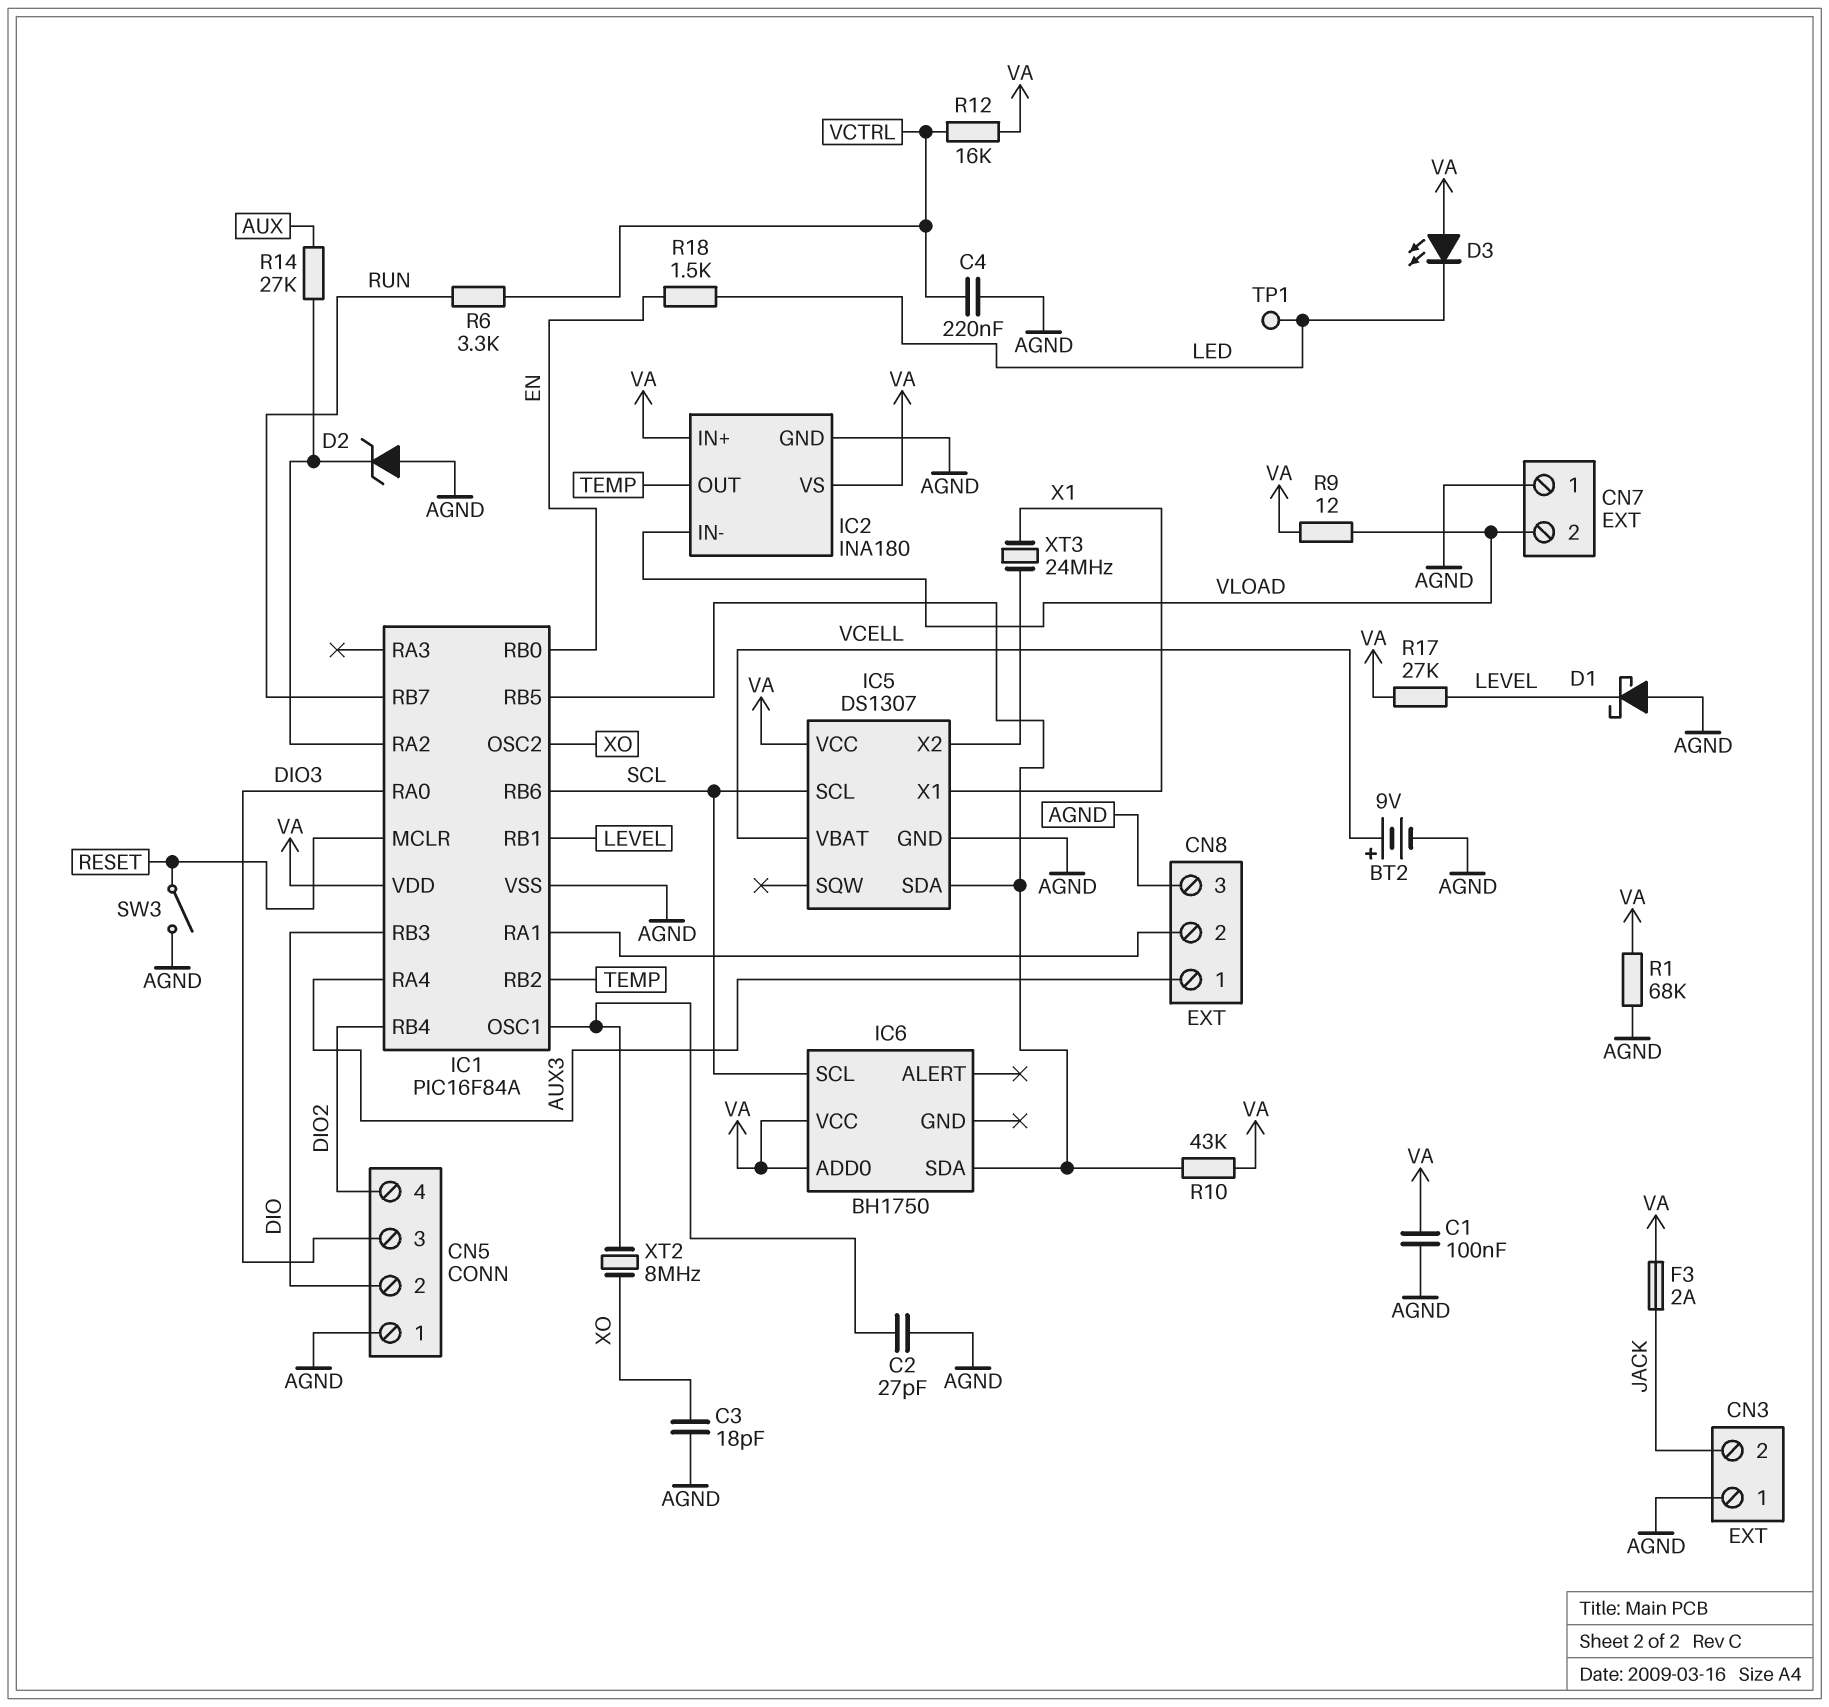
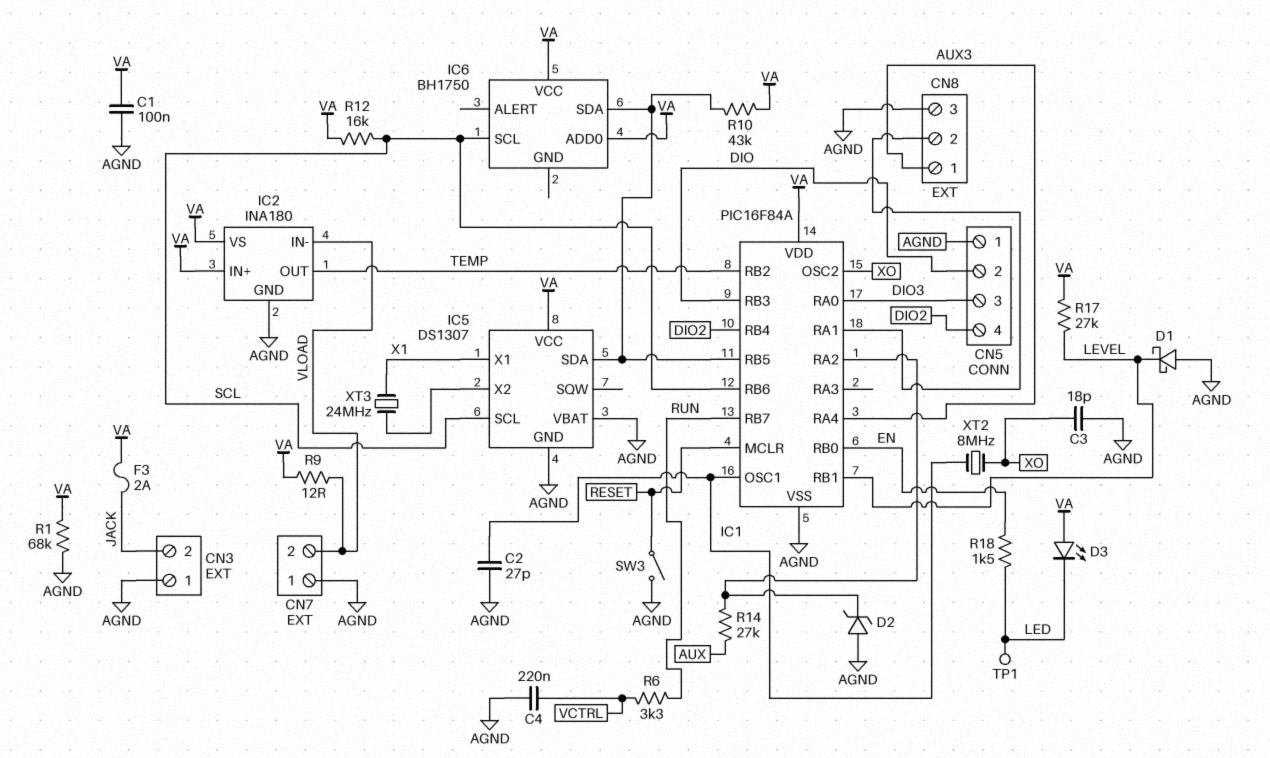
BT2: 9V (plus VCELL, minus AGND) -> none
IC5 pin VBAT: VCELL -> AGND
R12: 16k (VA, VCTRL) -> 16k (SCL, VA)

